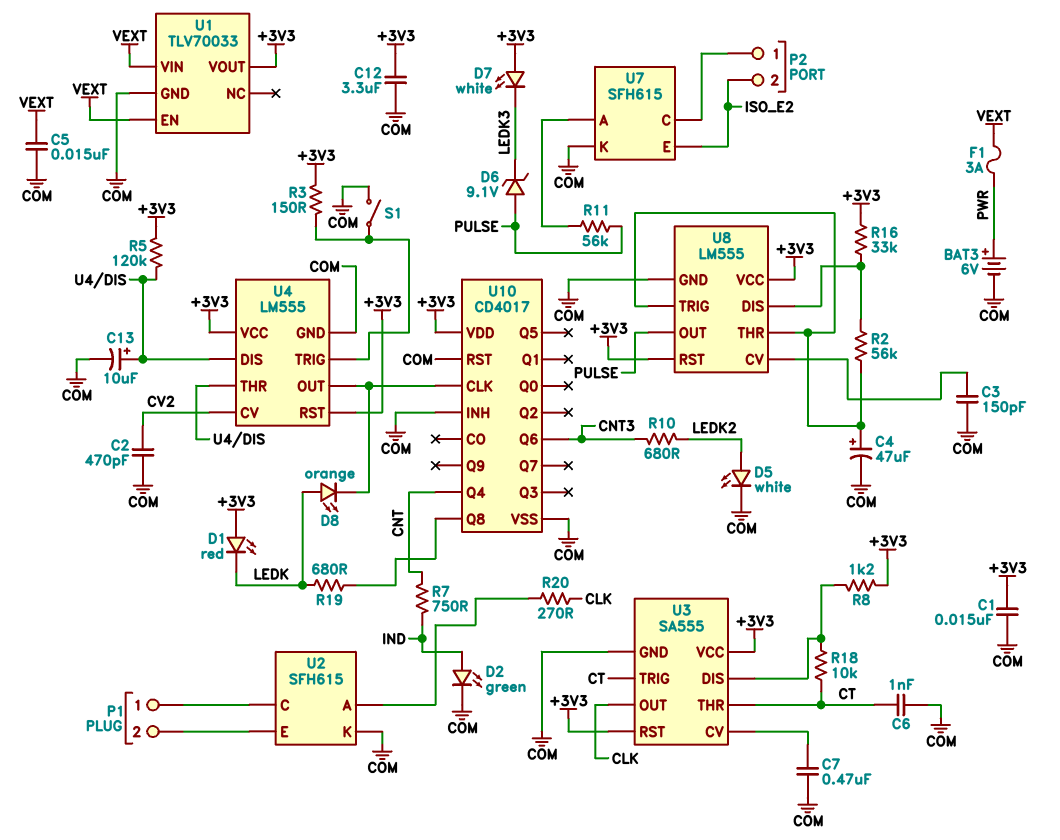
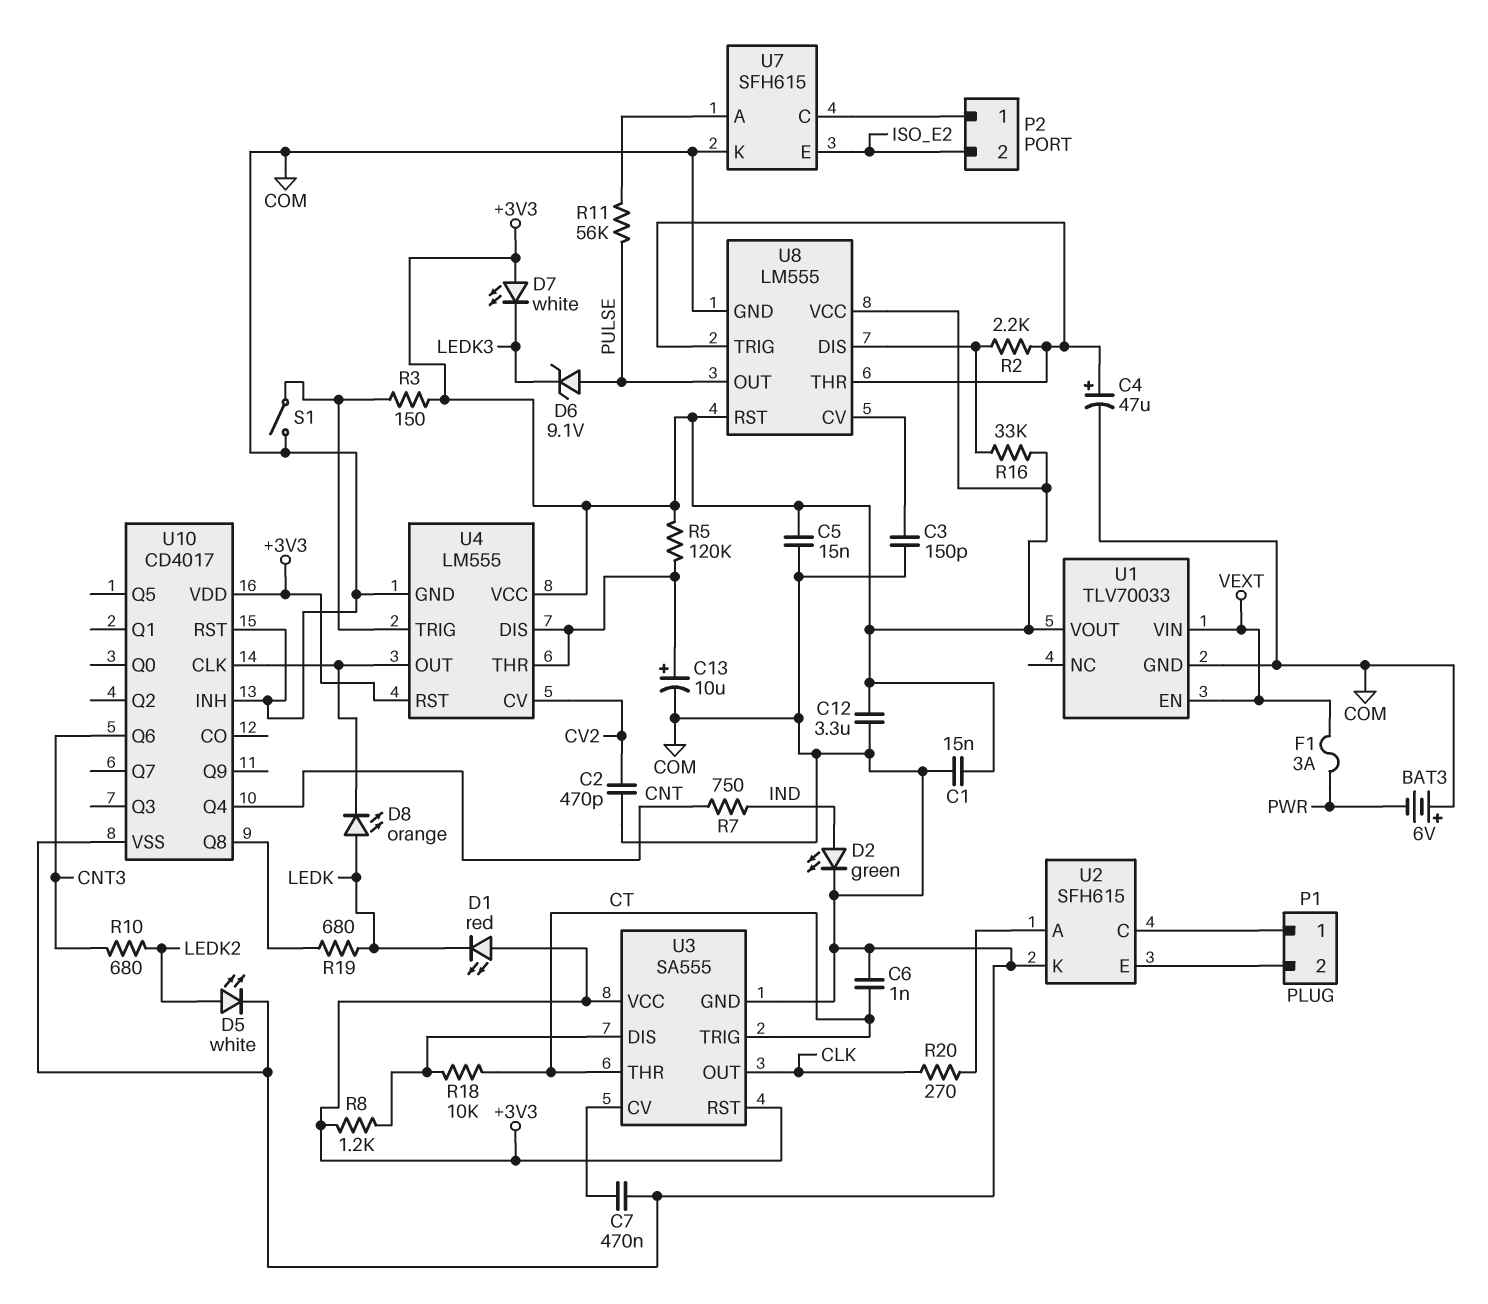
BAT3: 6V (plus PWR, minus COM) -> 6V (plus COM, minus PWR)
C5: 15nF (COM, VEXT) -> 15nF (+3V3, COM)
R2: 56k (U8/DIS, U8/THR) -> 2.2k (U8/DIS, U8/THR)

